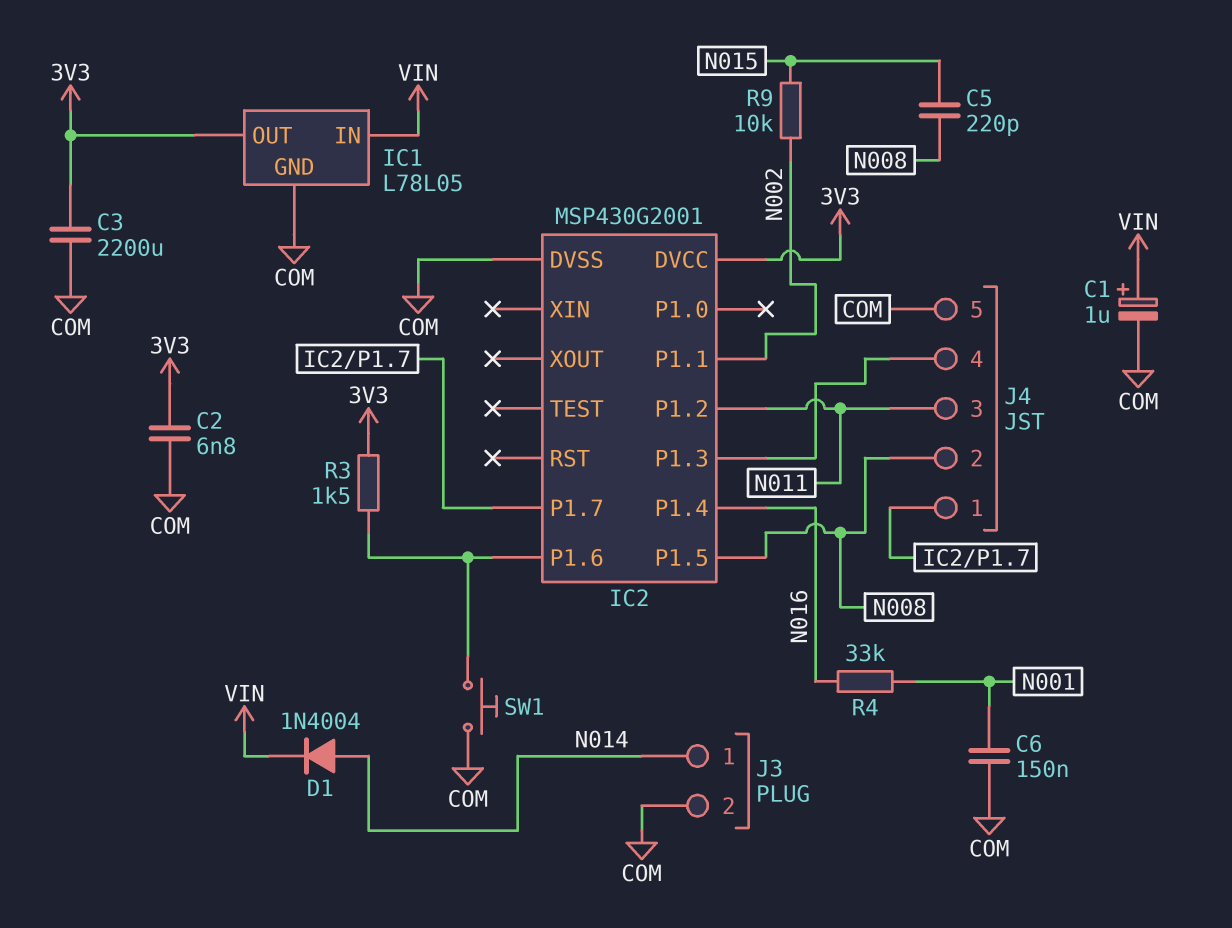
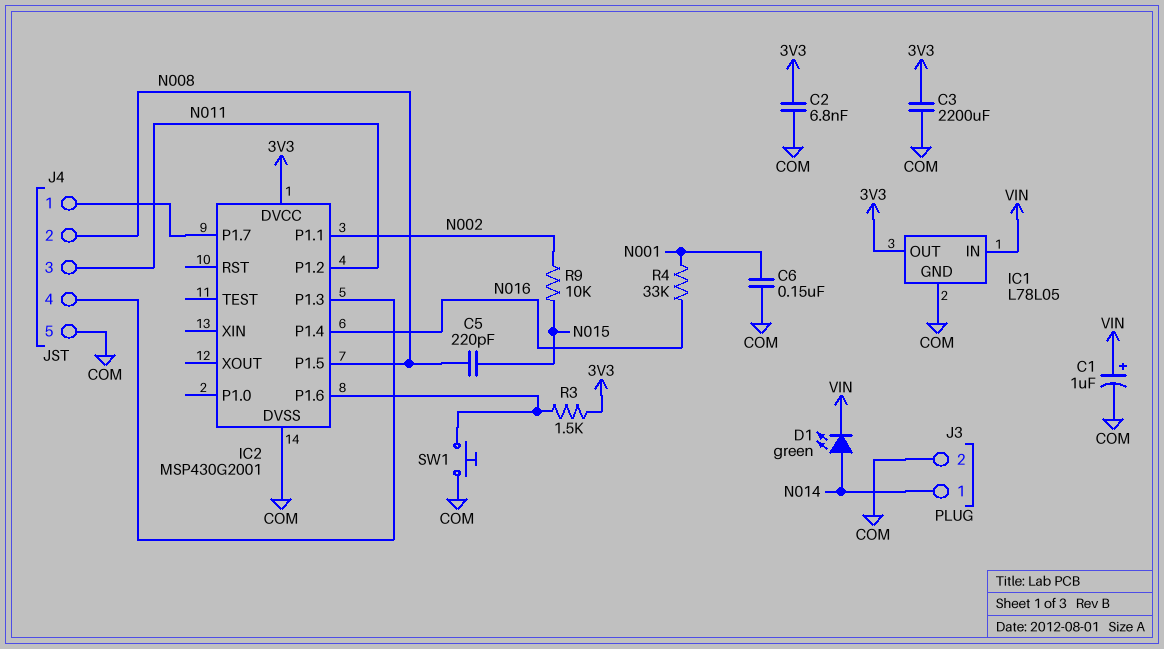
D1: diode 1N4004 (A N014, K VIN) -> LED green (A N014, K VIN)

